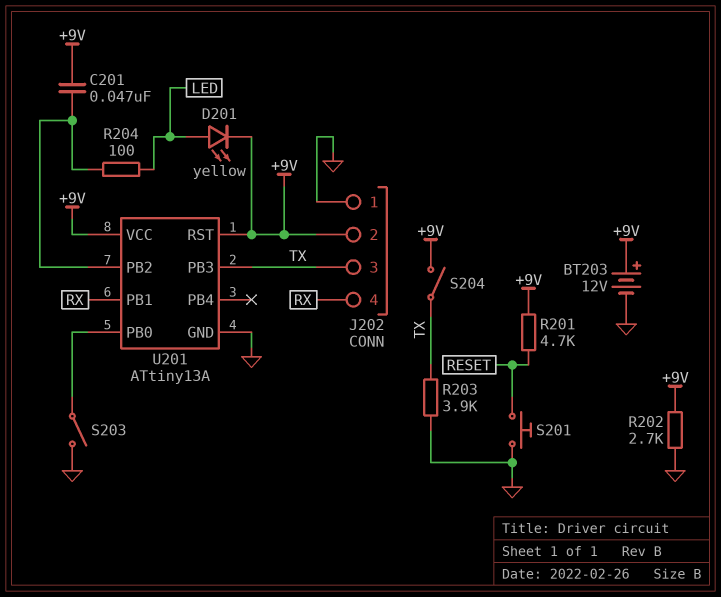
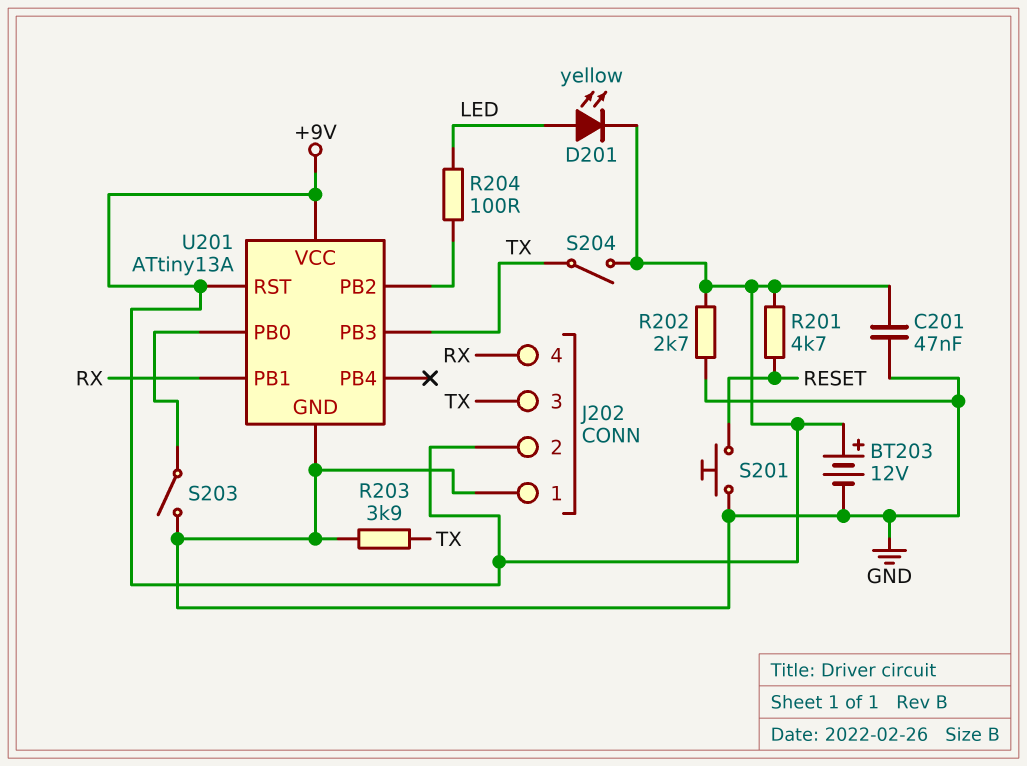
C201: 47nF (+9V, U201/PB2) -> 47nF (+9V, GND)

